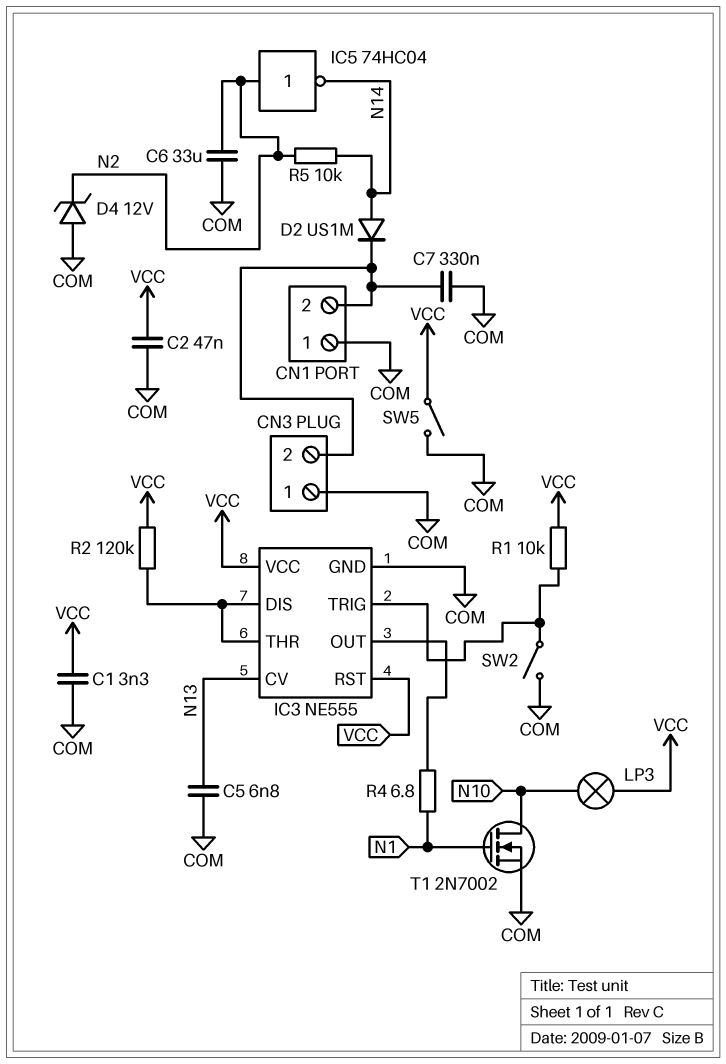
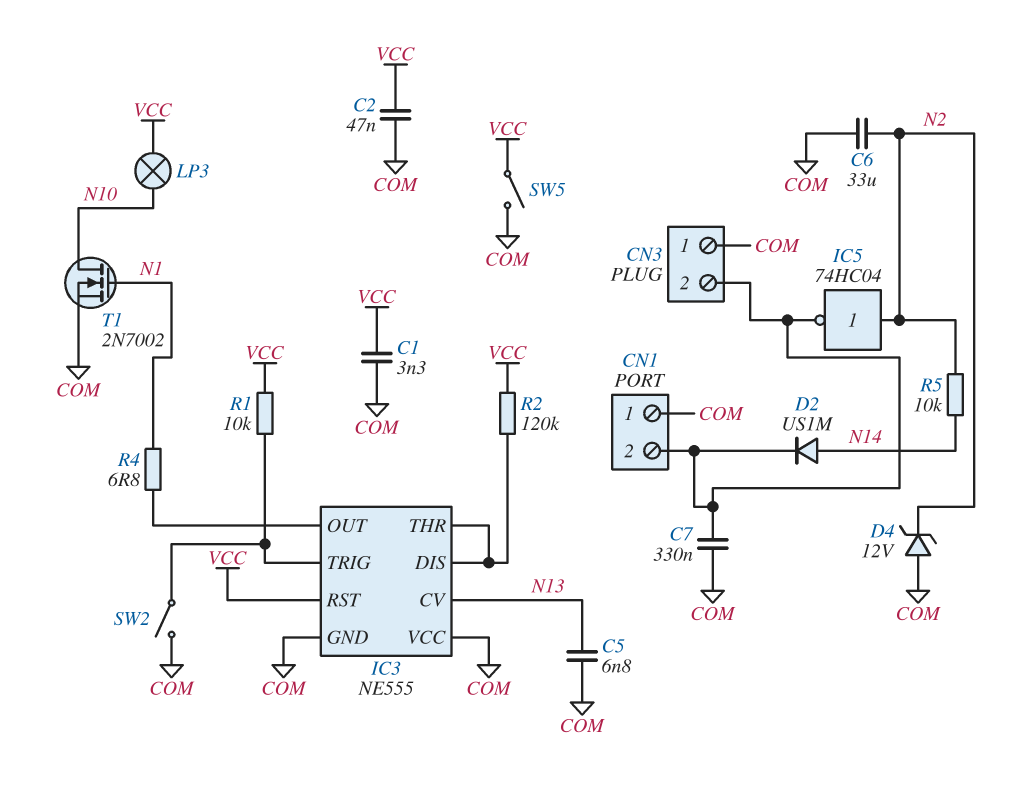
IC3 pin VCC: VCC -> COM
IC5: NOT 74HC04 (in N2, out N14) -> NOT 74HC04 (in N2, out CN1/2)

